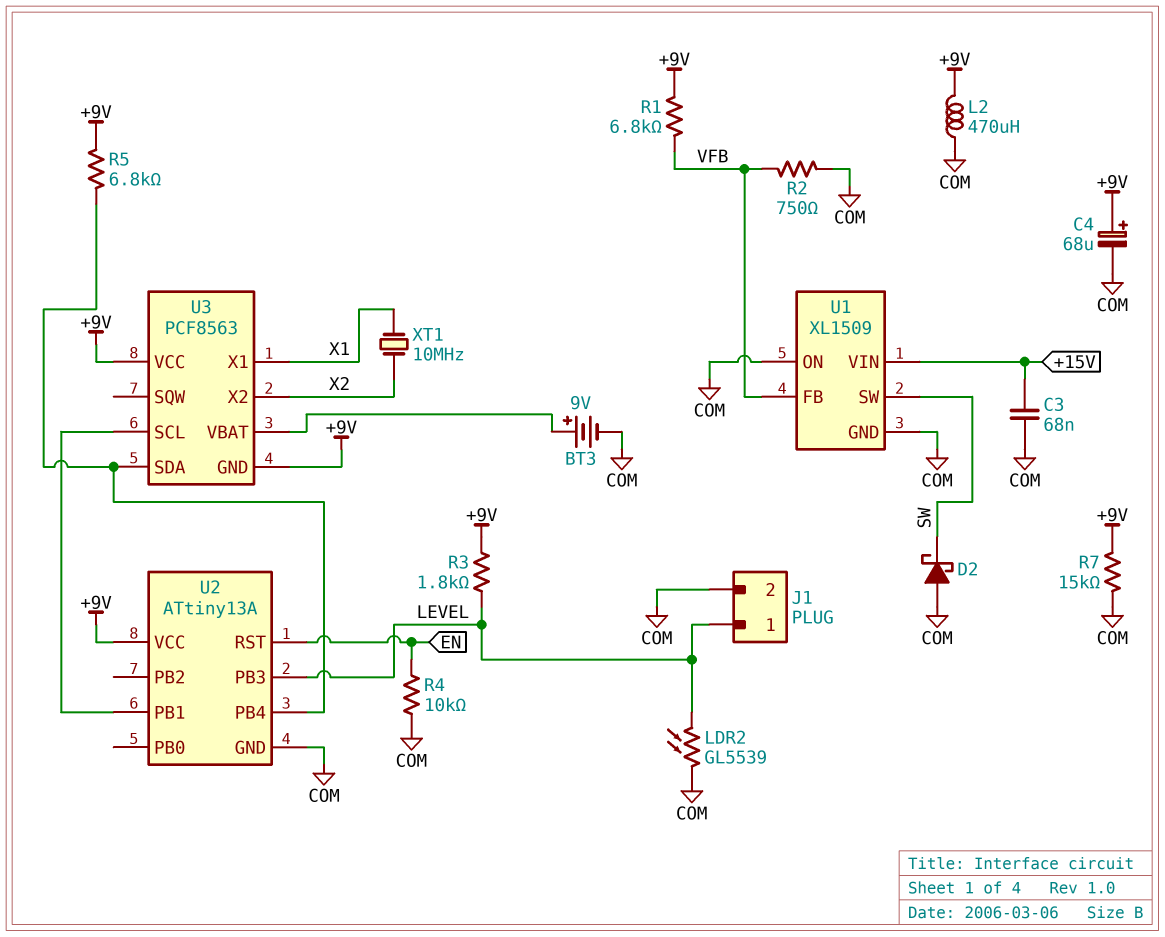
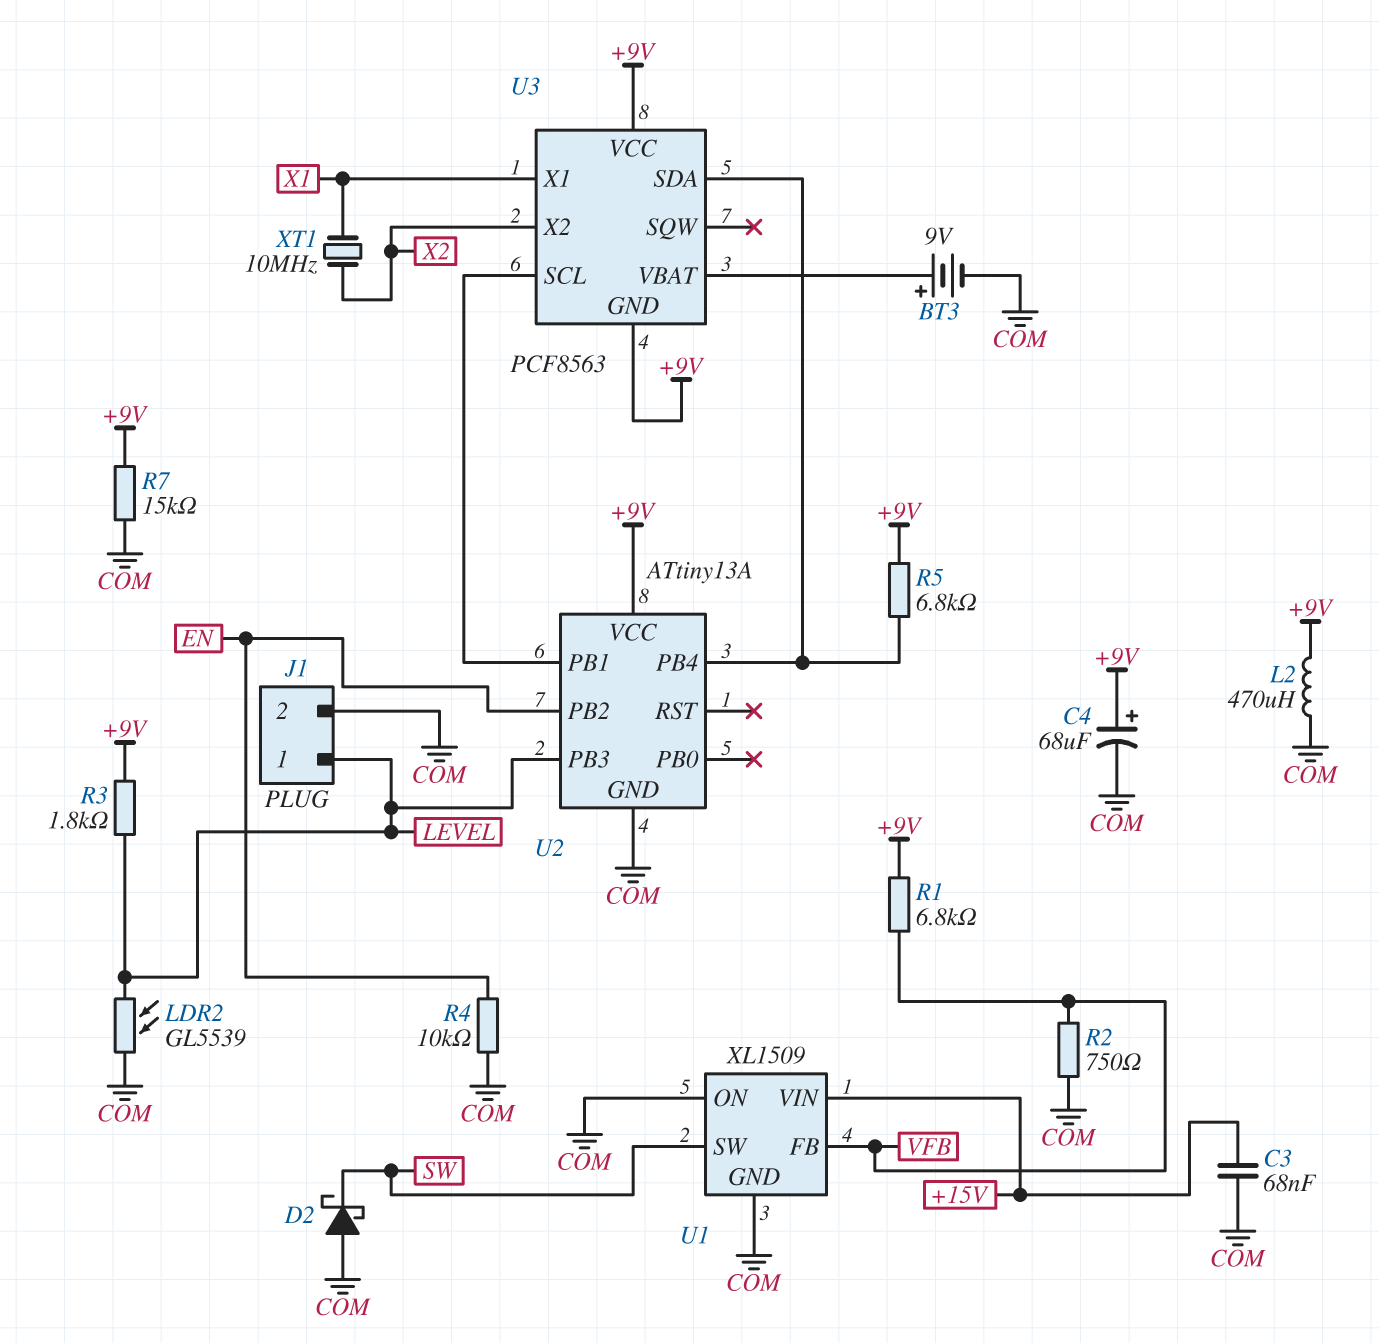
U2 pin PB2: none -> EN
U2 pin RST: EN -> none

